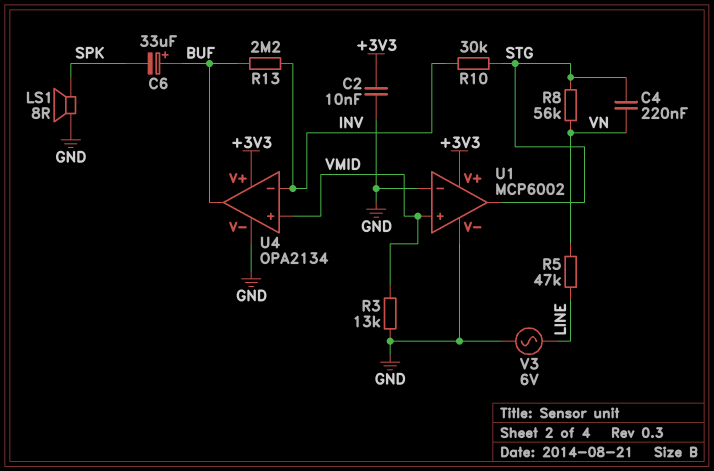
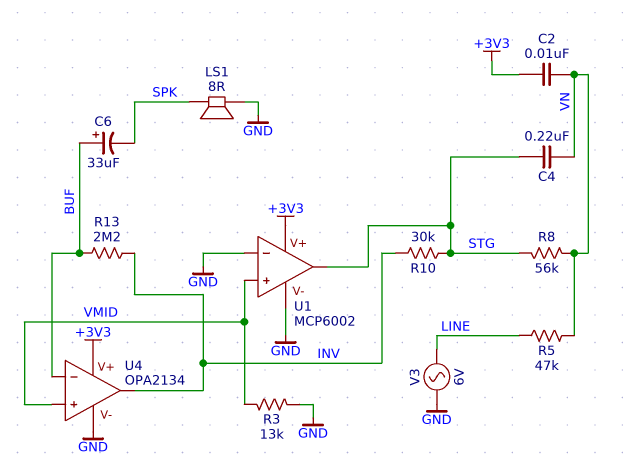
C2: 10nF (+3V3, GND) -> 10nF (+3V3, VN)
U4 pin in-: INV -> BUF
U4 pin out: BUF -> INV

